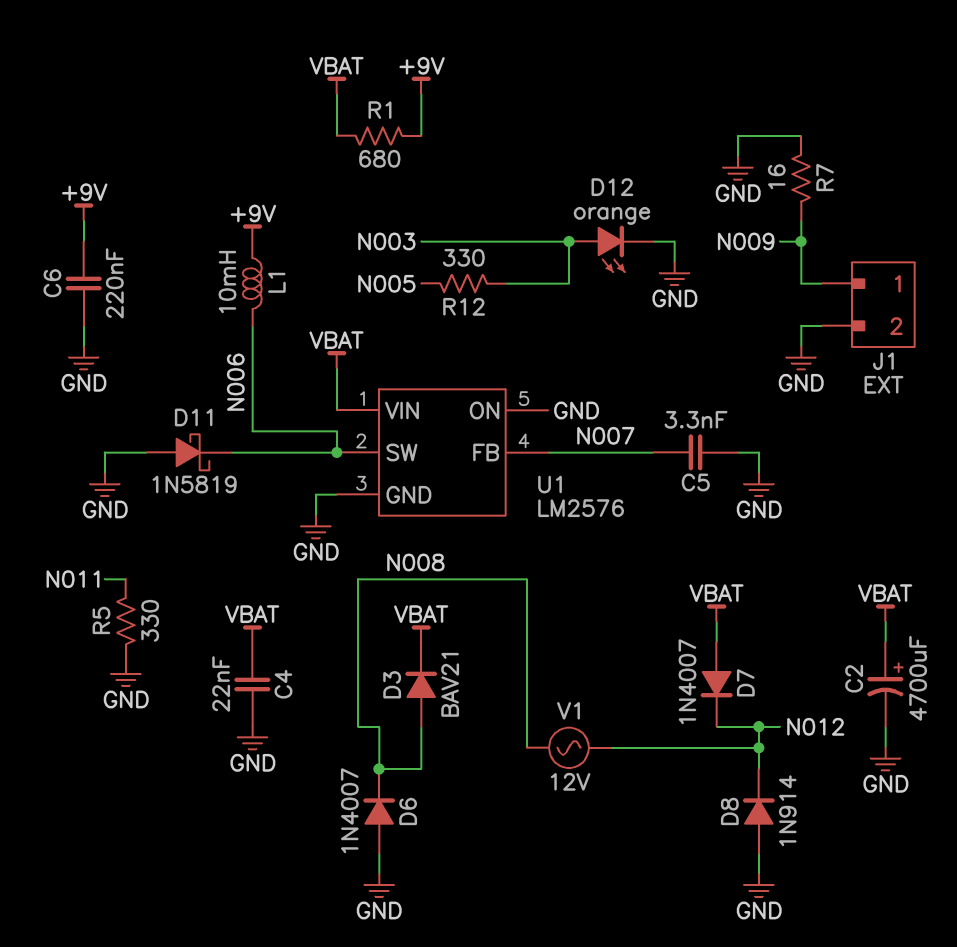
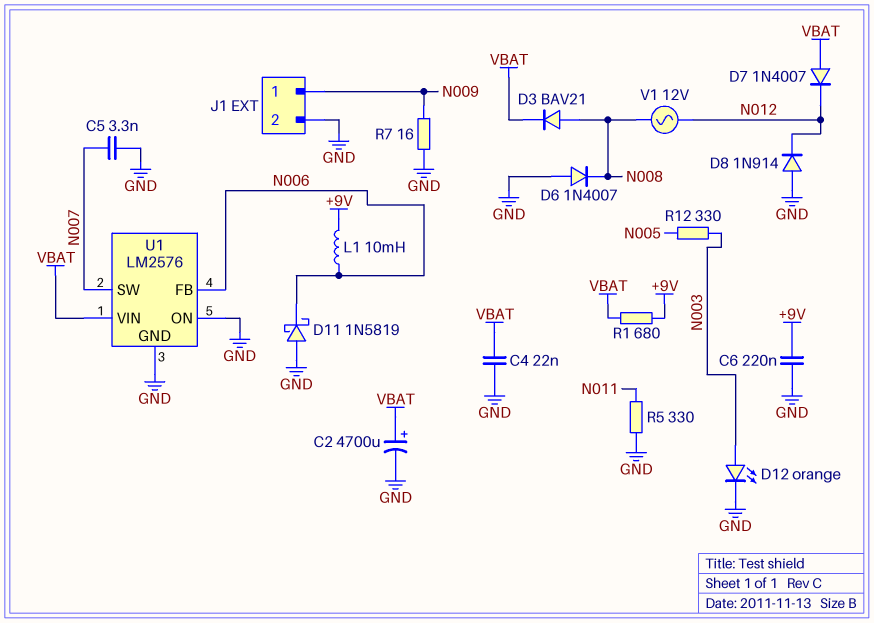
U1 pin FB: N007 -> N006
U1 pin SW: N006 -> N007

